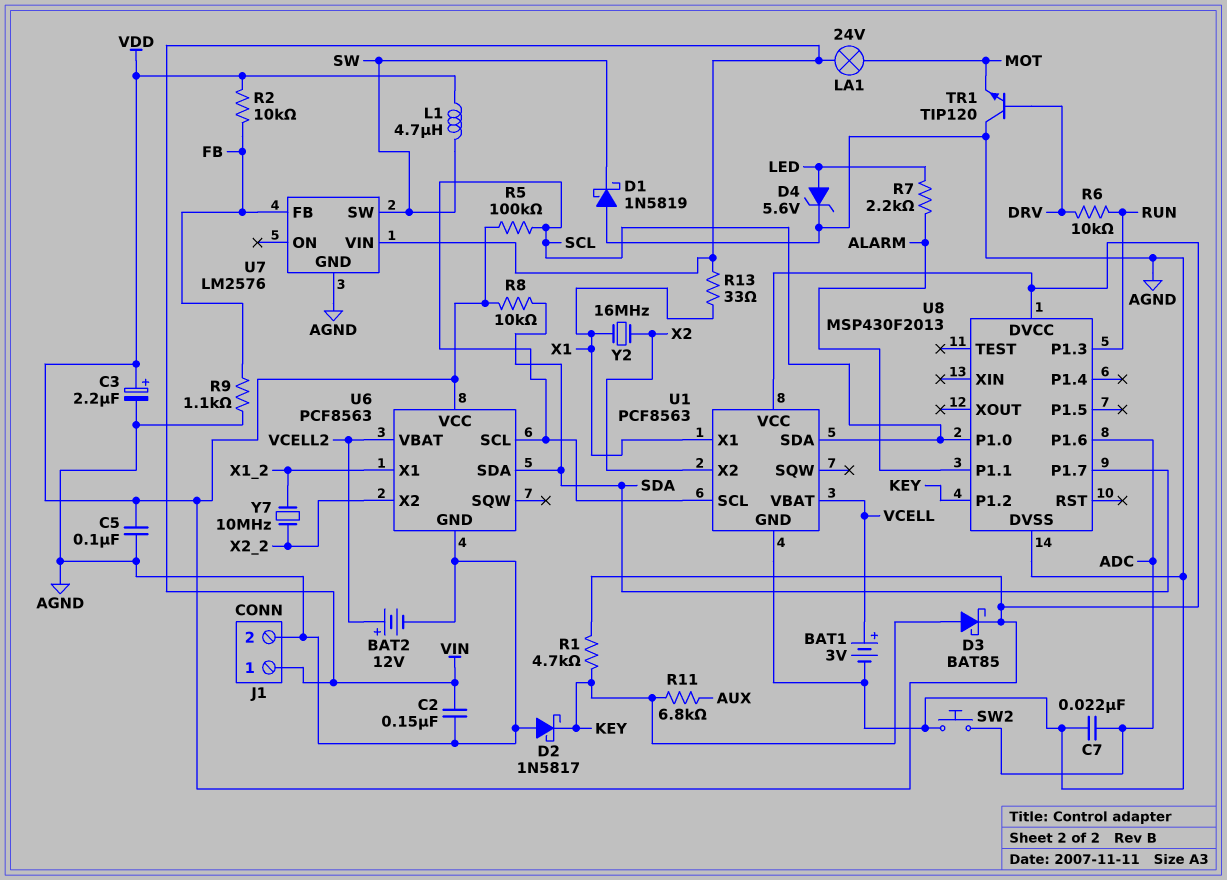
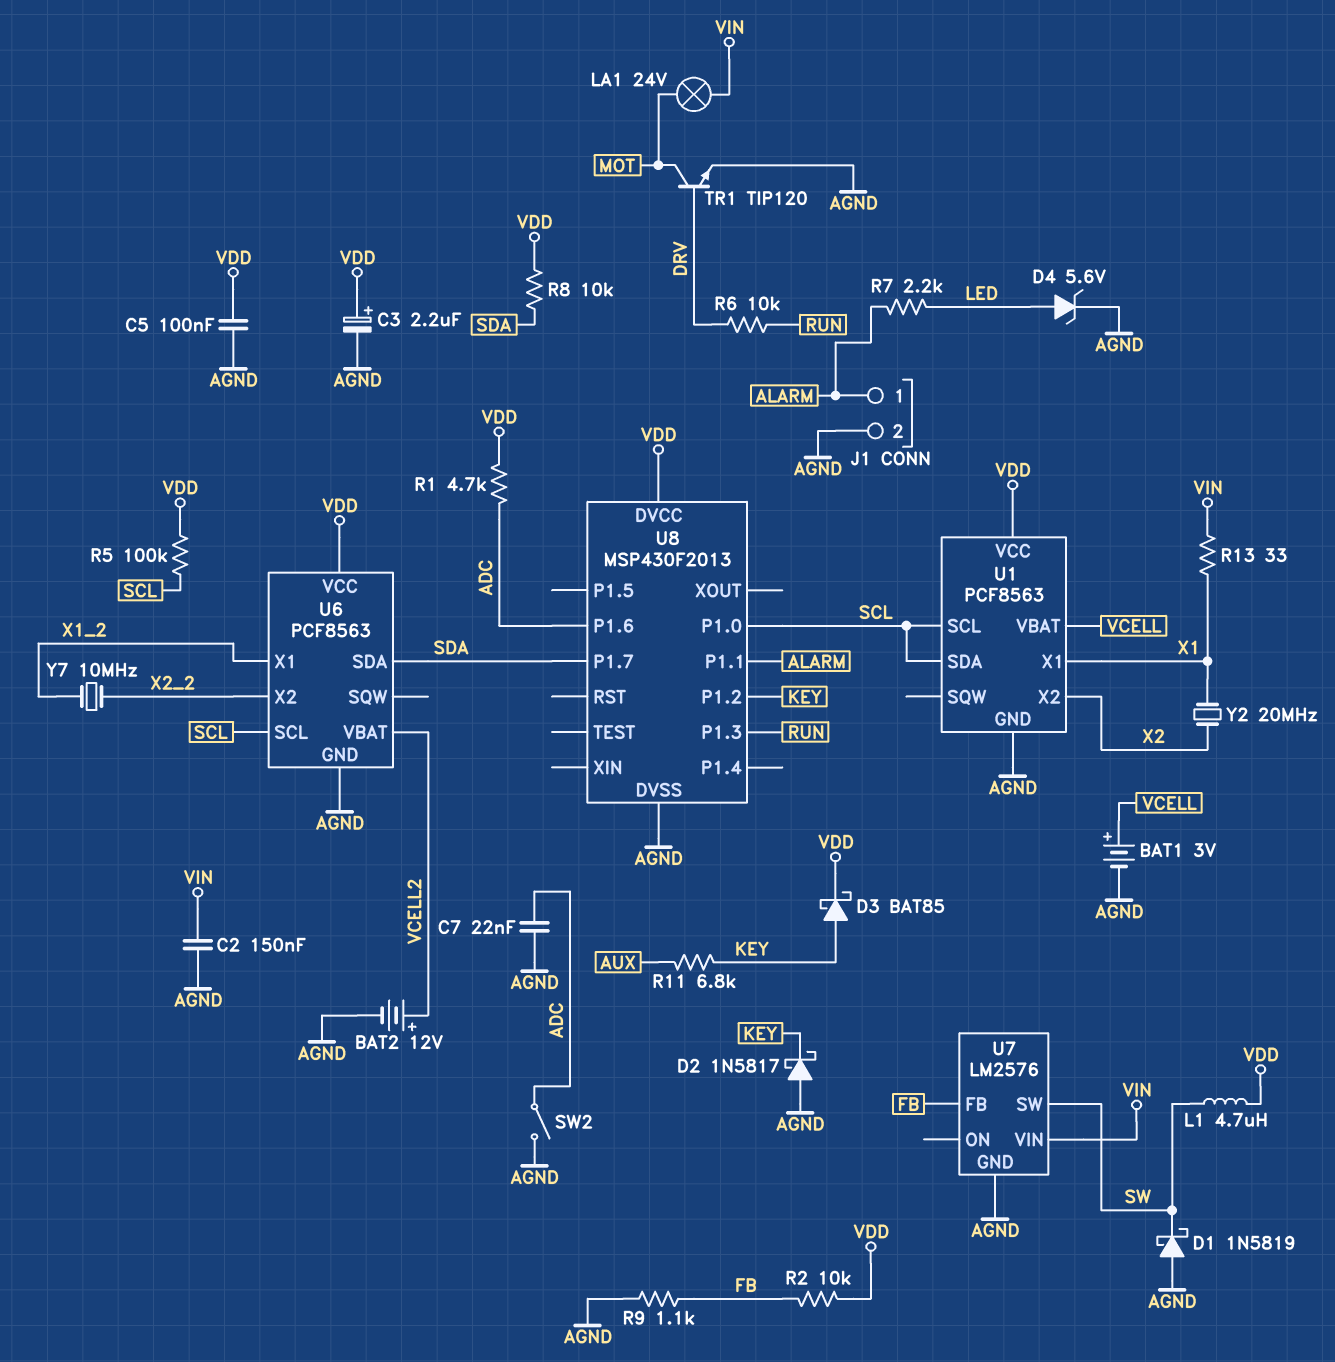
J1 pin 1: VIN -> ALARM
R1: 4.7k (KEY, VDD) -> 4.7k (ADC, VDD)
SW2: button (ADC, AGND) -> switch (ADC, AGND)
TR1: NPN TIP120 (B DRV, C AGND, E MOT) -> NPN TIP120 (B DRV, C MOT, E AGND)
Y2: 16MHz (X1, X2) -> 20MHz (X1, X2)

